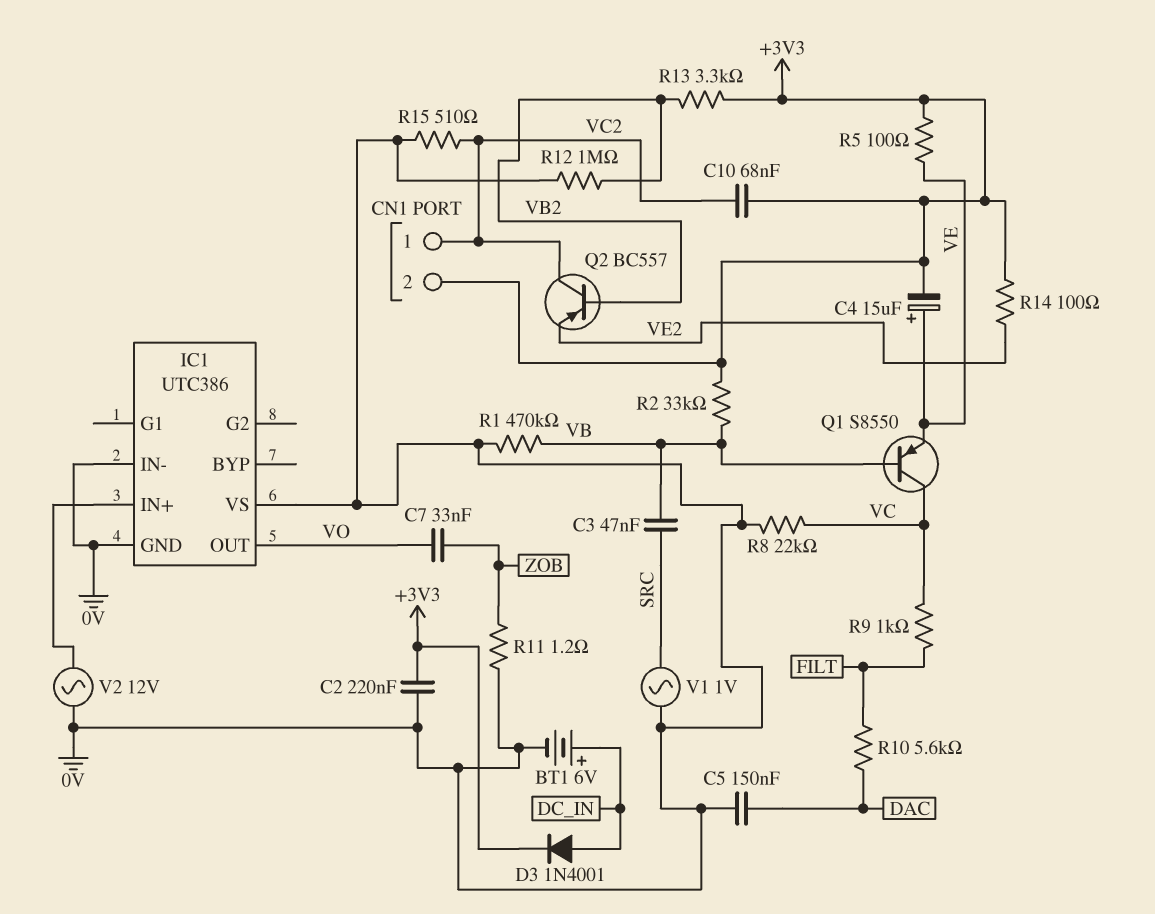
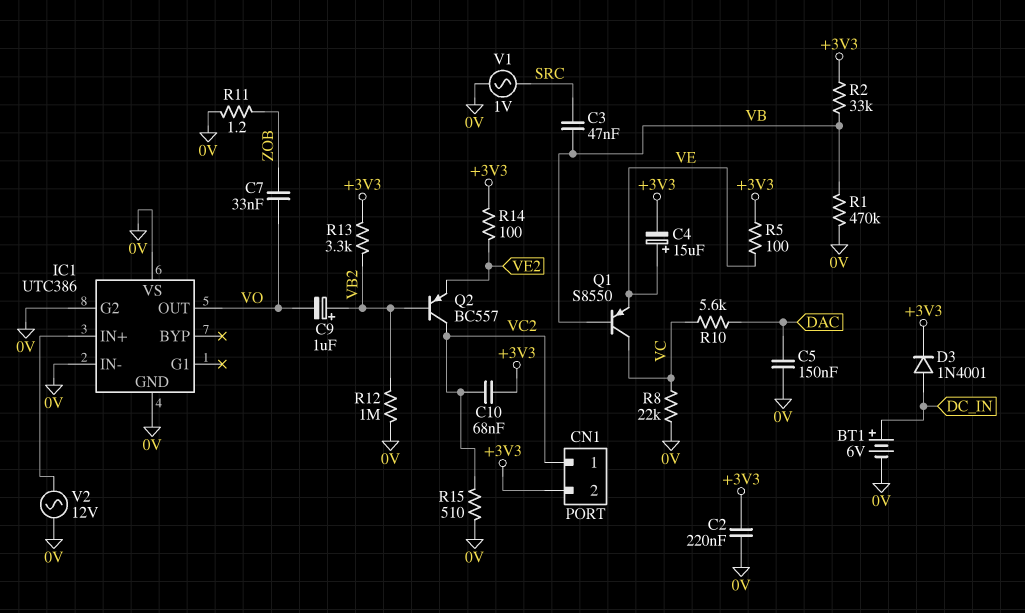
C9: none -> 1uF (plus VB2, minus VO)
IC1 pin G2: none -> 0V
R9: 1k (FILT, VC) -> none
R10: 5.6k (DAC, FILT) -> 5.6k (DAC, VC)

